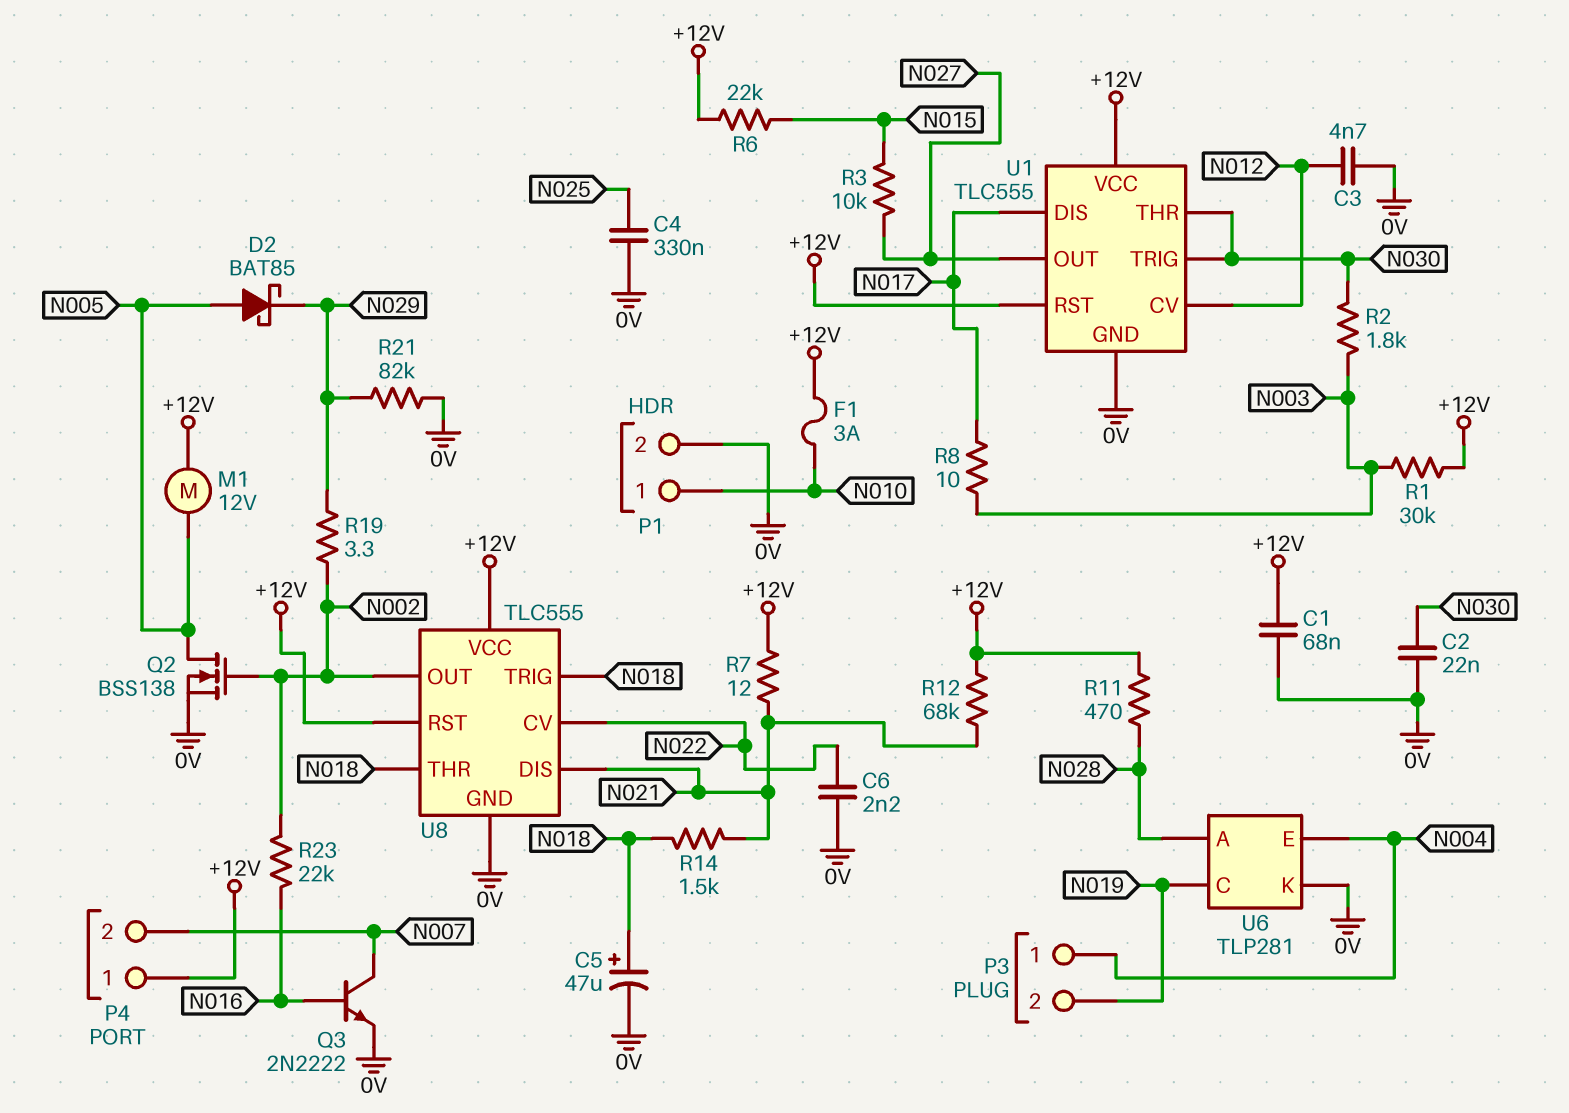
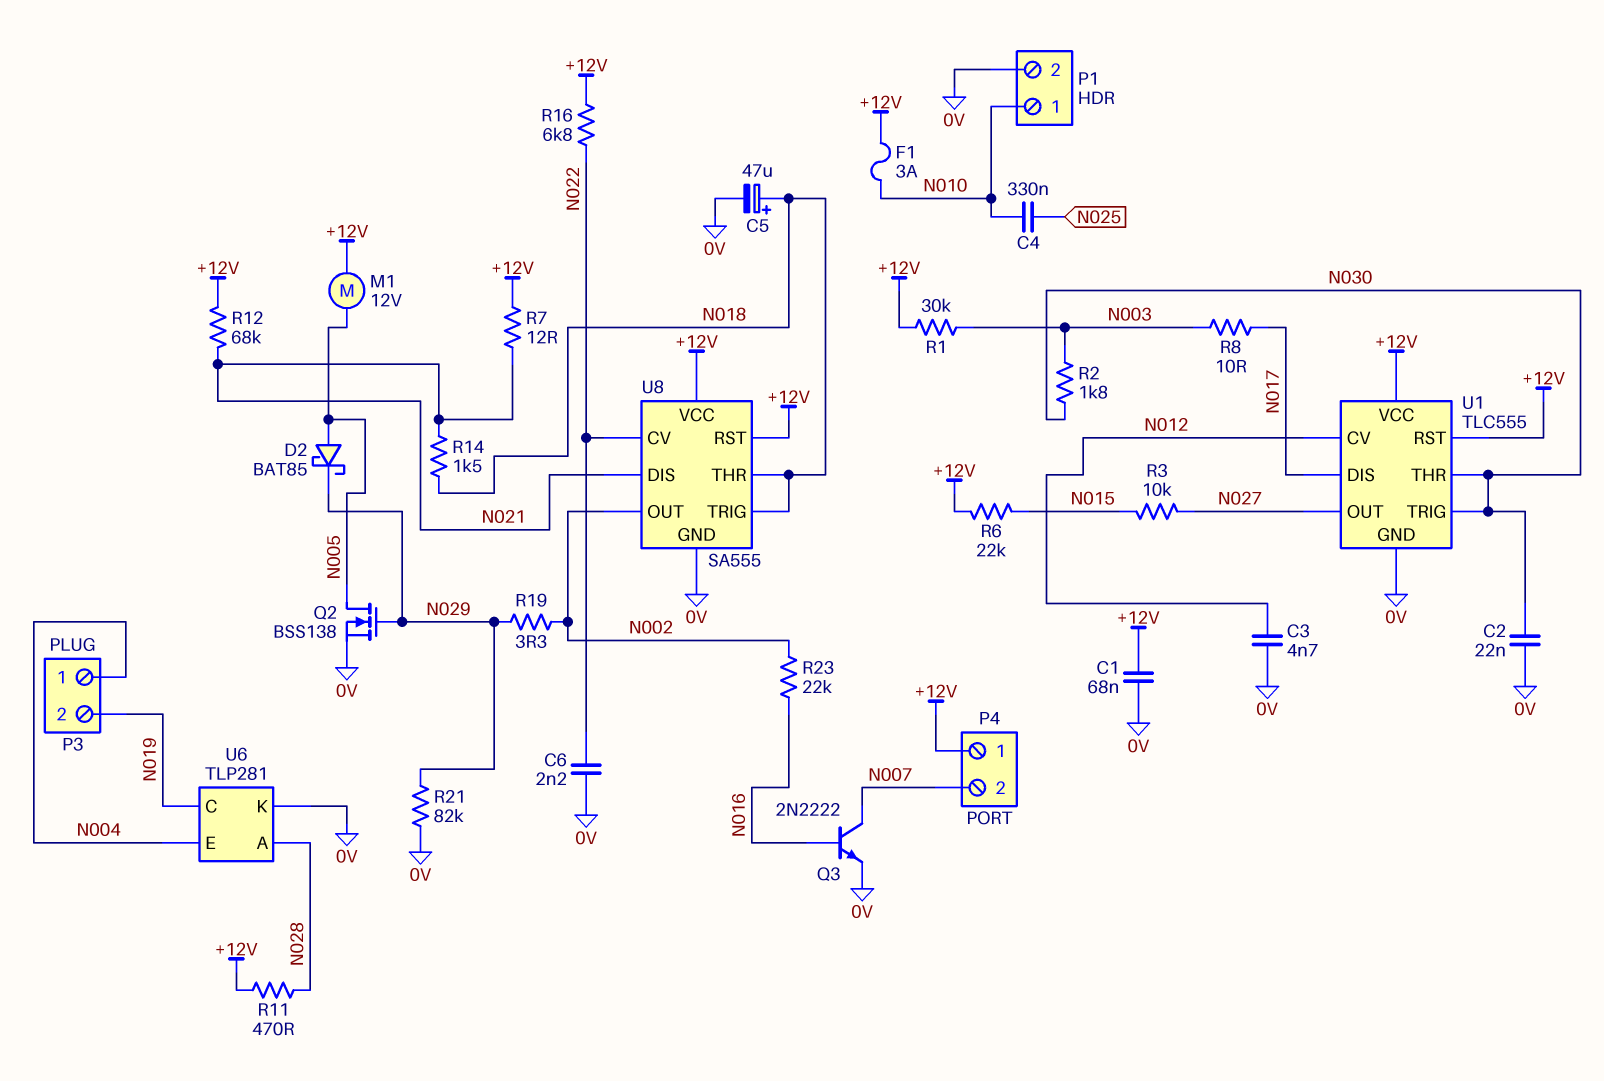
C4: 330nF (0V, N025) -> 330nF (N010, N025)
Q2: NMOS BSS138 (G N002, D N005, S 0V) -> NMOS BSS138 (G N029, D N005, S 0V)
R16: none -> 6.8k (+12V, N022)
U8: TLC555 -> SA555

